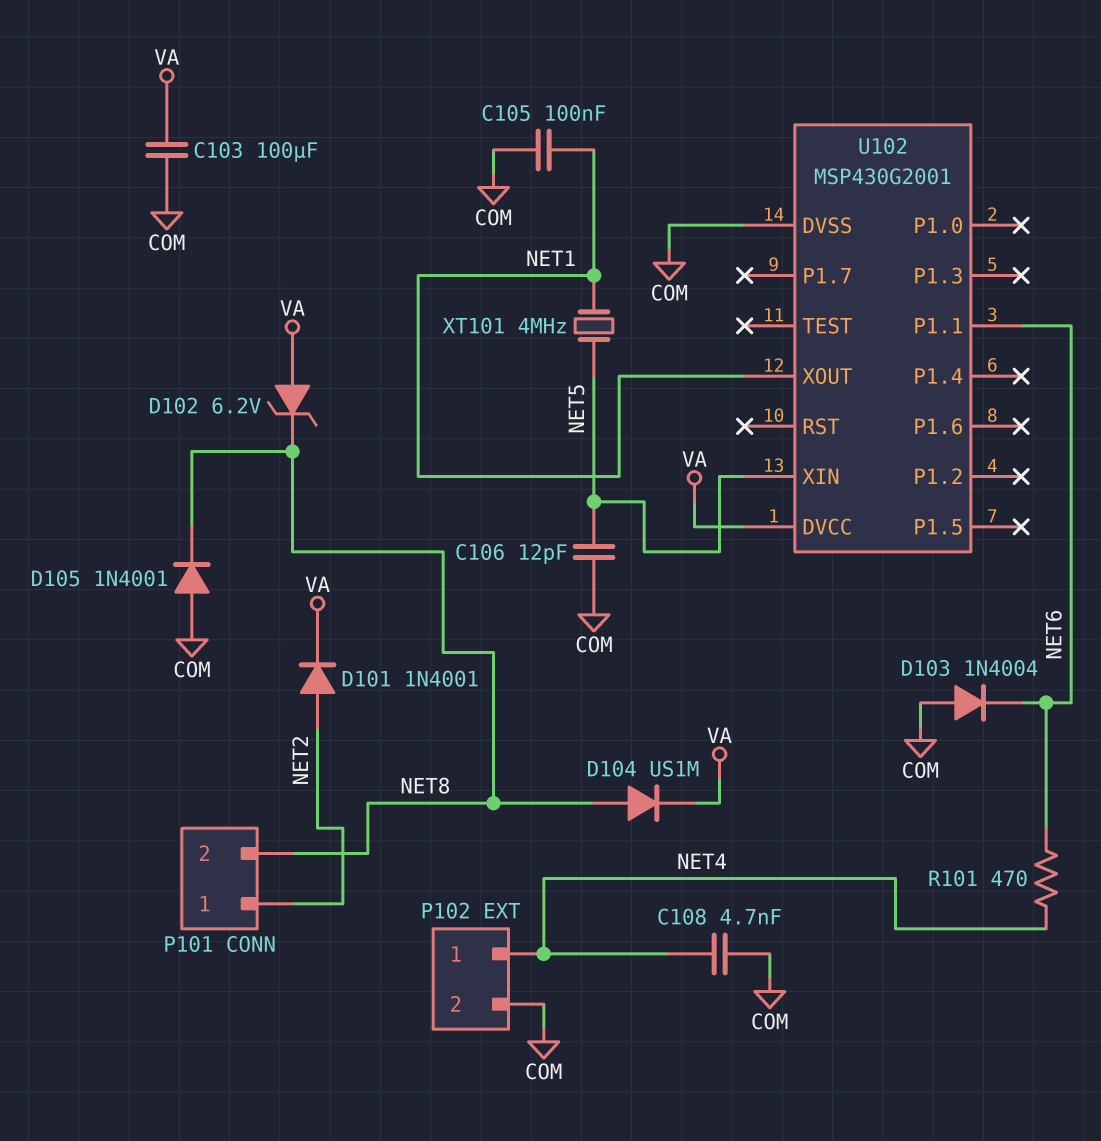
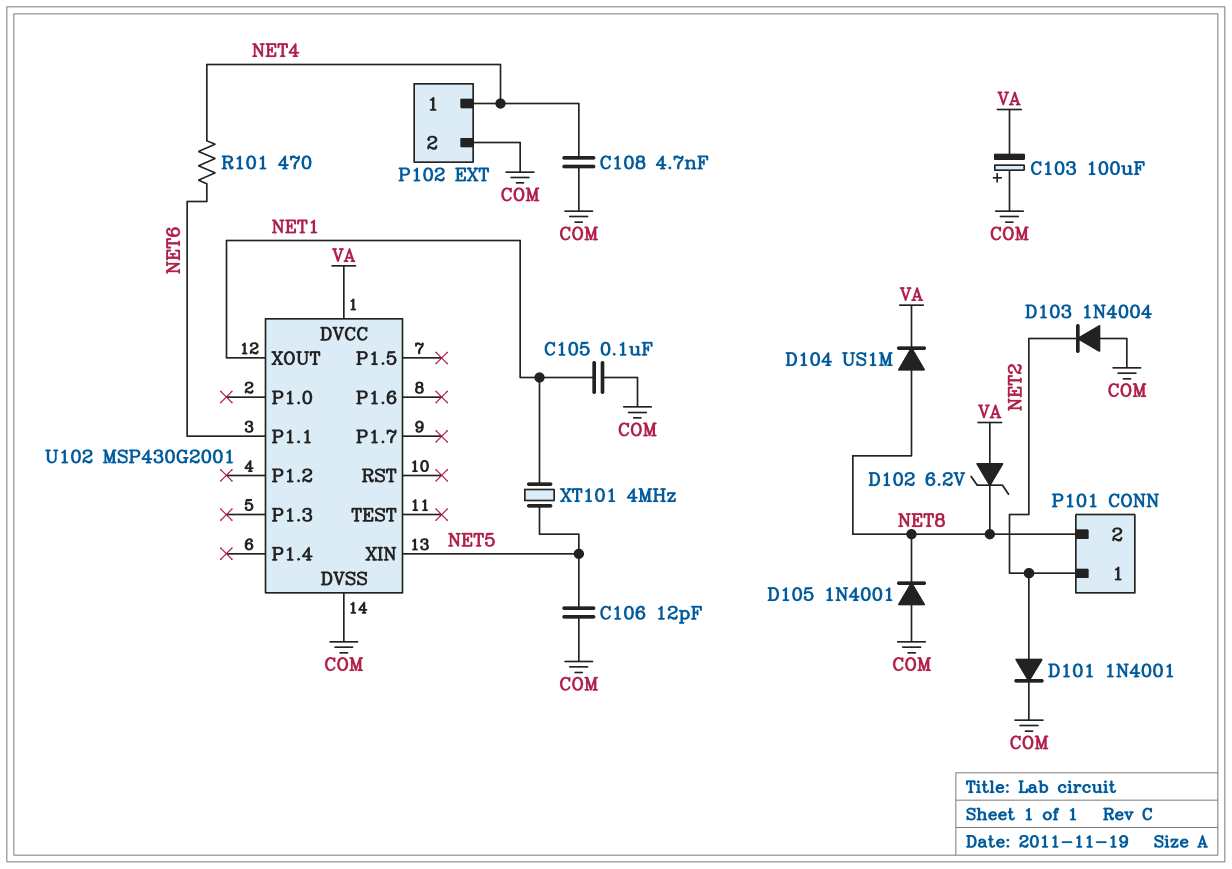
C103: 100uF (COM, VA) -> 100uF (plus COM, minus VA)
D101: diode 1N4001 (A NET2, K VA) -> diode 1N4001 (A NET2, K COM)
D103: diode 1N4004 (A COM, K NET6) -> diode 1N4004 (A COM, K NET2)

